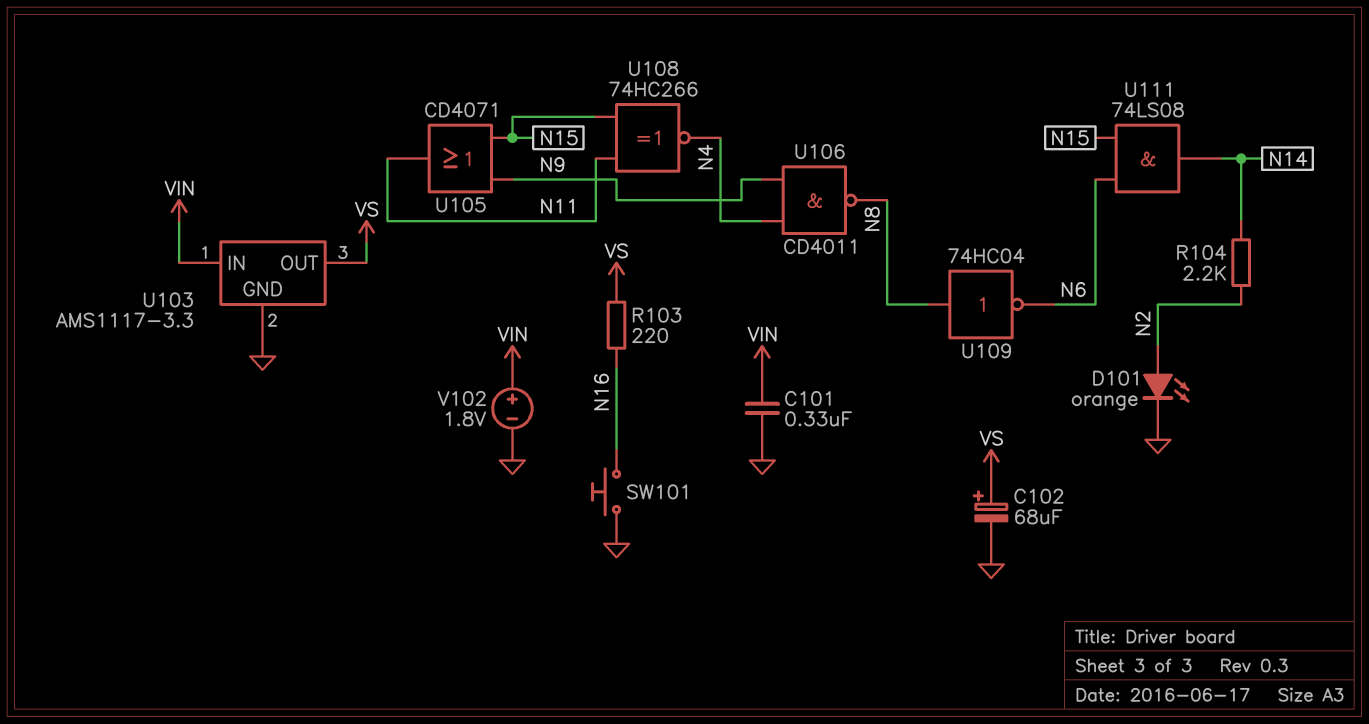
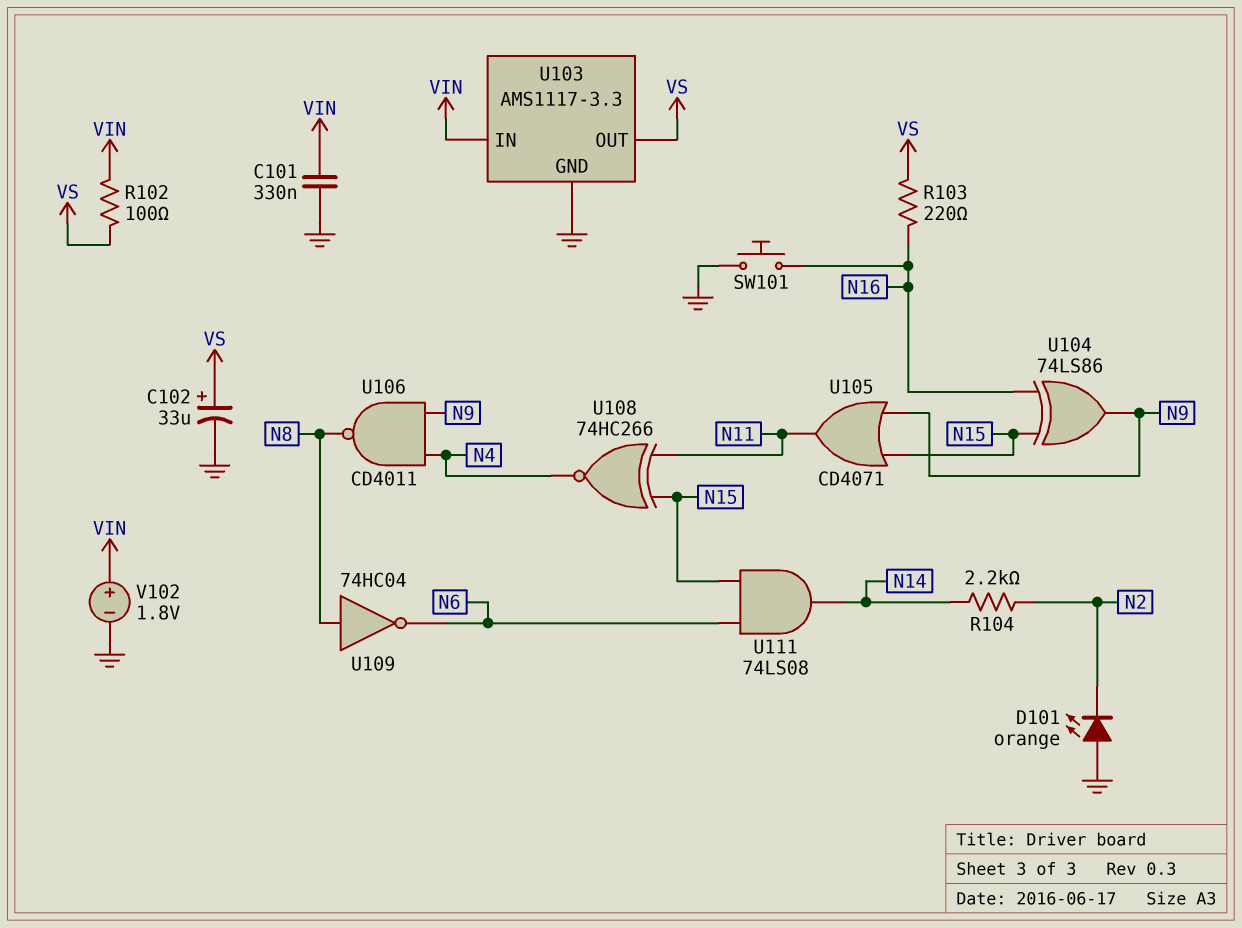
C102: 68uF (plus VS, minus GND) -> 33uF (plus VS, minus GND)
D101: LED orange (A N2, K GND) -> LED orange (A GND, K N2)
R102: none -> 100 (VIN, VS)
U104: none -> XOR 74LS86 (in N15, in N16, out N9)

